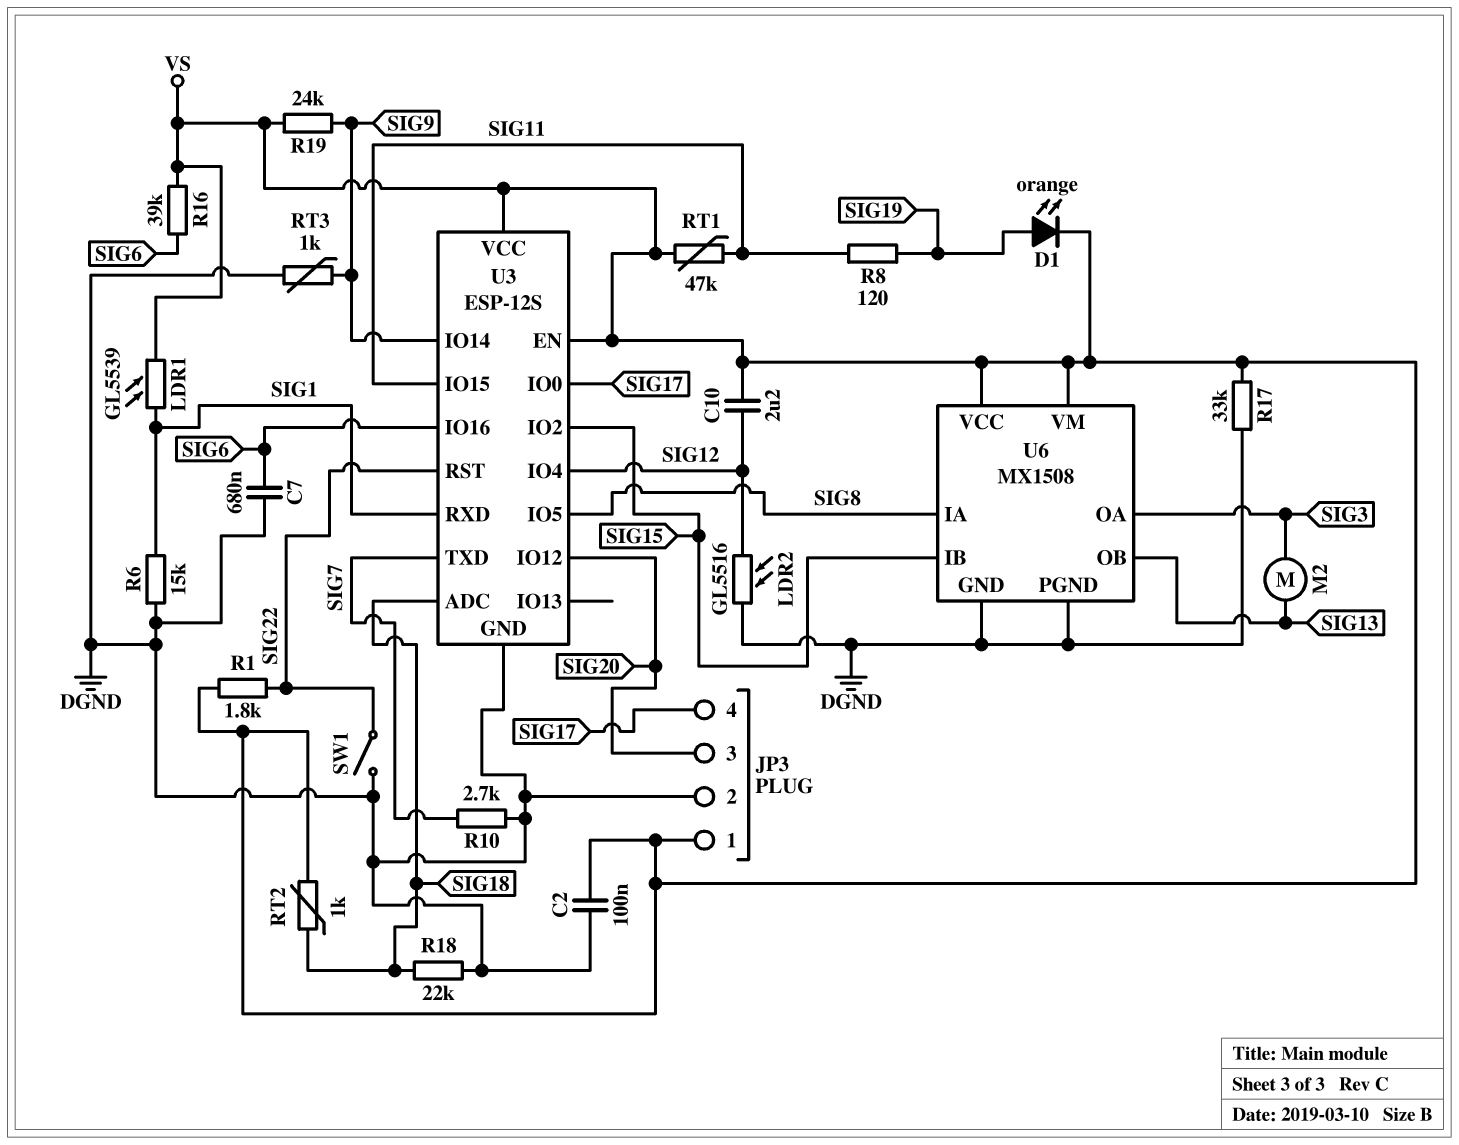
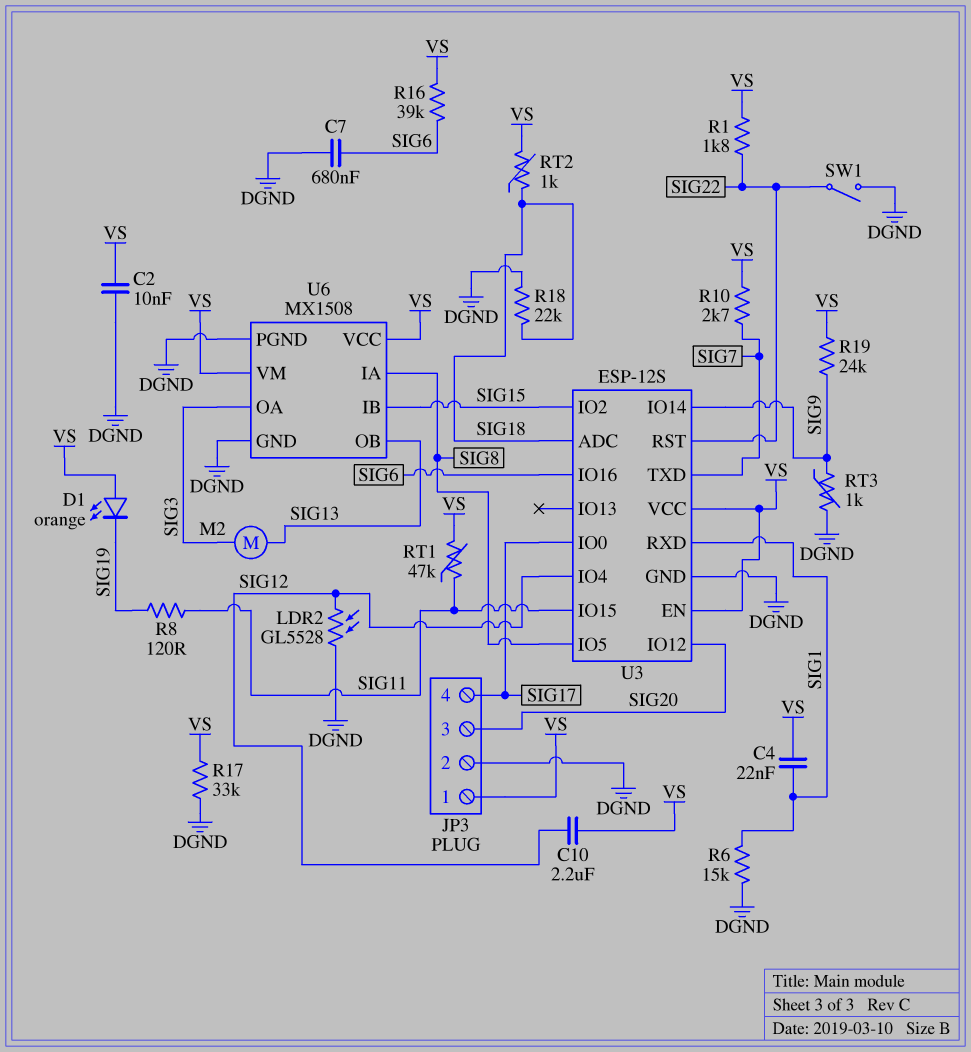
C2: 100nF (DGND, VS) -> 10nF (DGND, VS)
C4: none -> 22nF (SIG1, VS)
D1: LED orange (A SIG19, K VS) -> LED orange (A VS, K SIG19)
LDR1: GL5539 (SIG1, VS) -> none
LDR2: GL5516 (DGND, SIG12) -> GL5528 (DGND, SIG12)
R10: 2.7k (DGND, SIG7) -> 2.7k (SIG7, VS)

